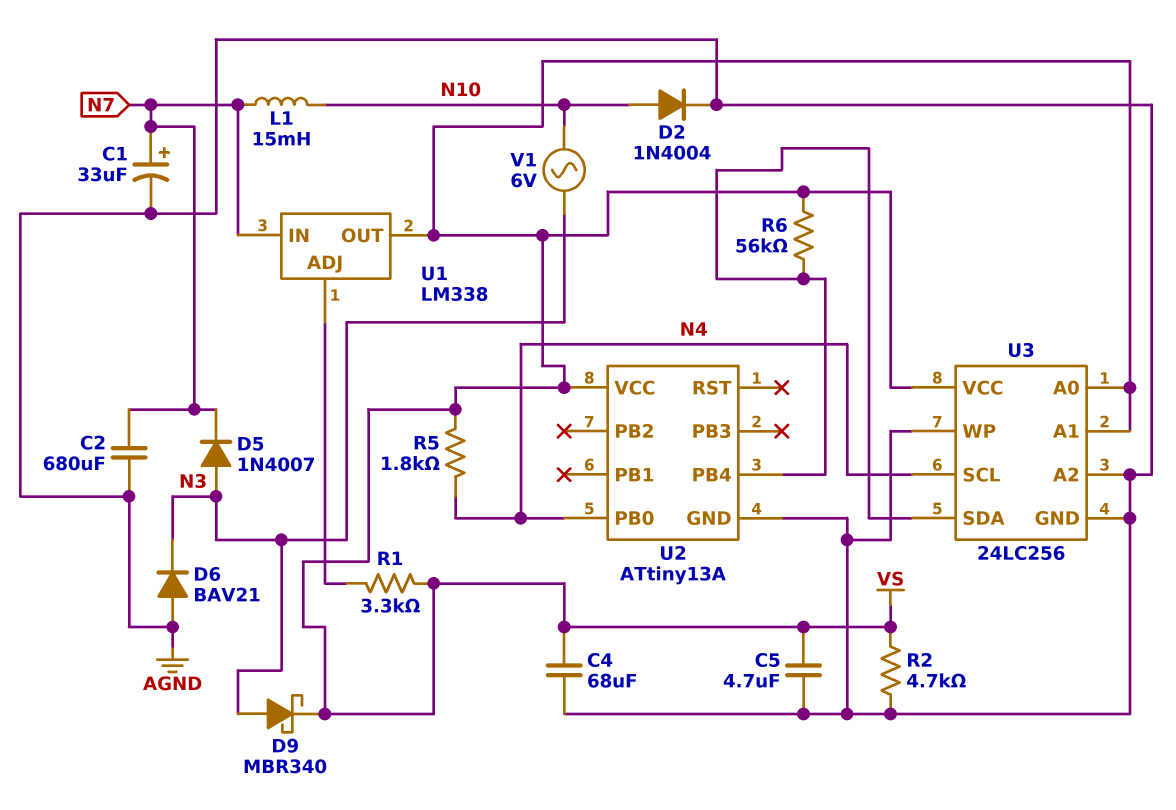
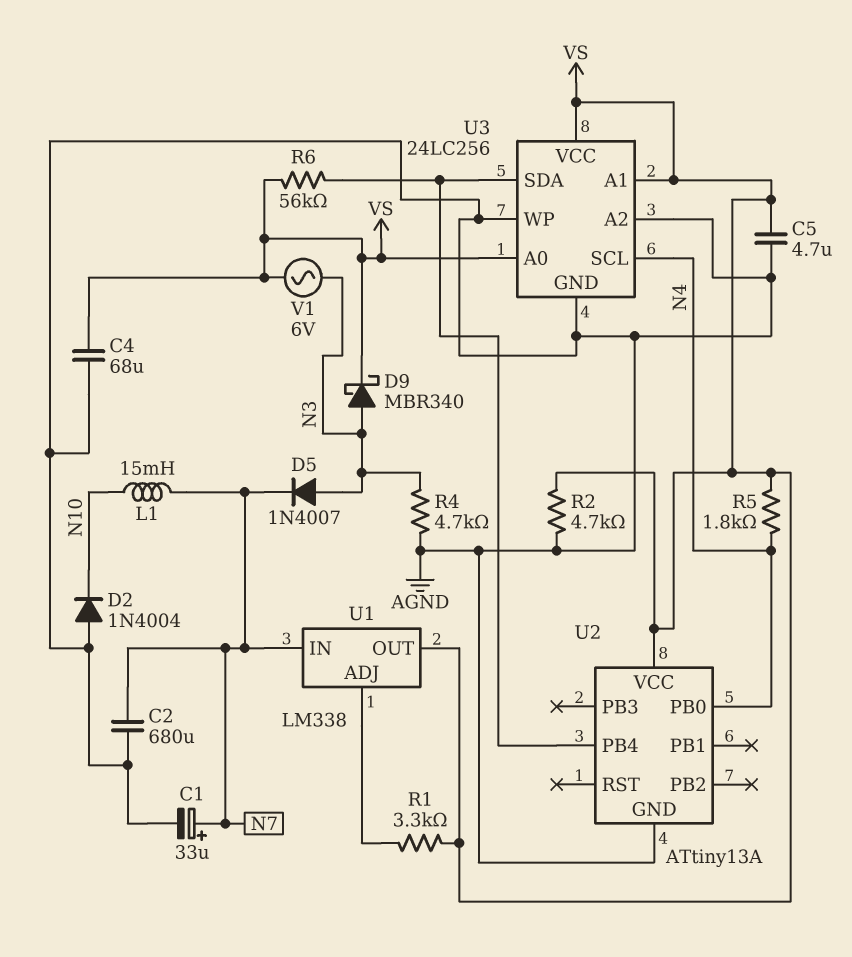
D2: diode 1N4004 (A N10, K AGND) -> diode 1N4004 (A AGND, K N10)
D6: diode BAV21 (A AGND, K N3) -> none
R4: none -> 4.7k (AGND, N3)
V1: AC 6V (N3, N10) -> AC 6V (N3, VS)

